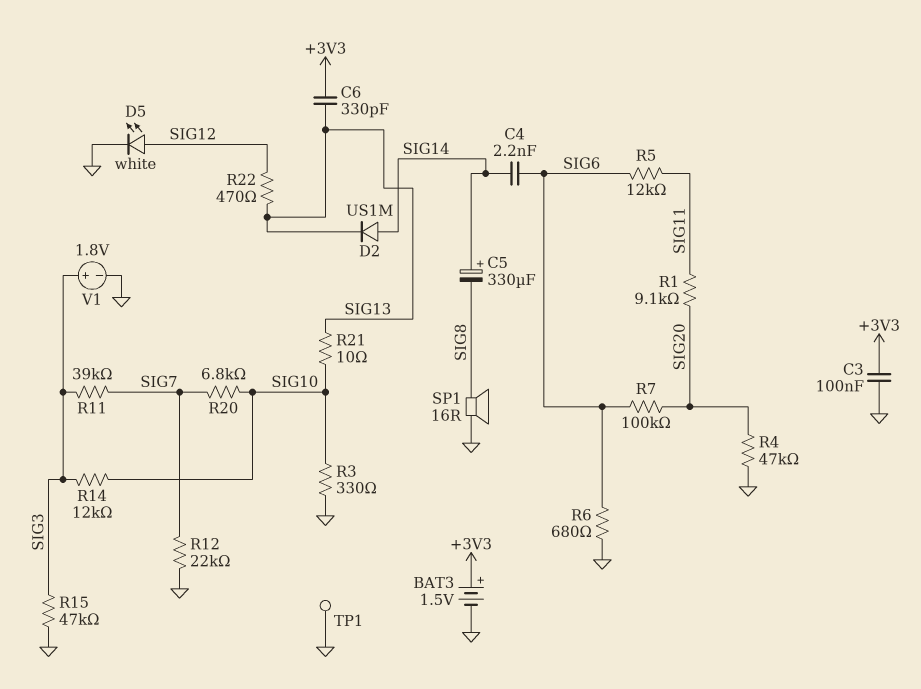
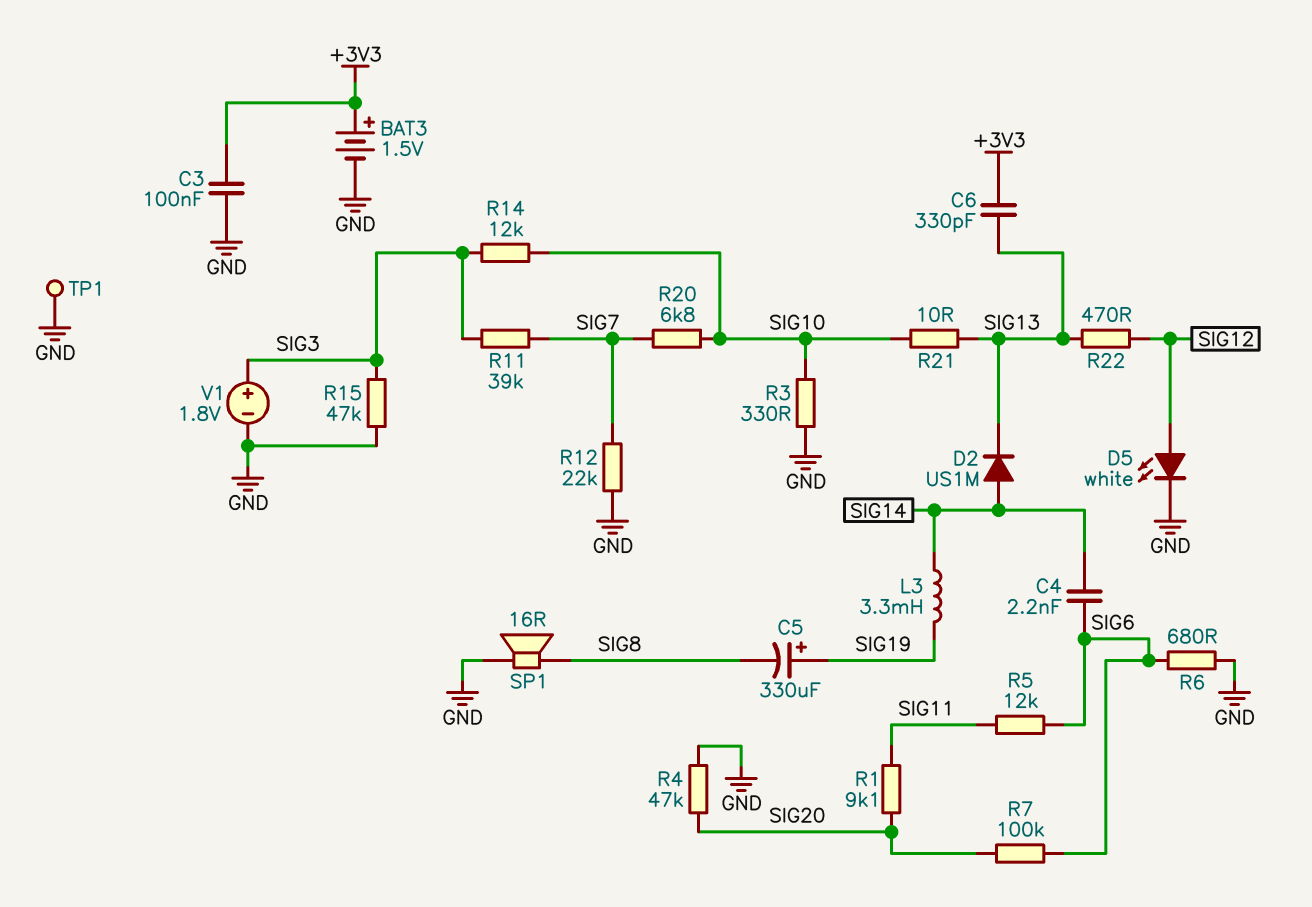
C5: 330uF (plus SIG14, minus SIG8) -> 330uF (plus SIG19, minus SIG8)
L3: none -> 3.3mH (SIG14, SIG19)

